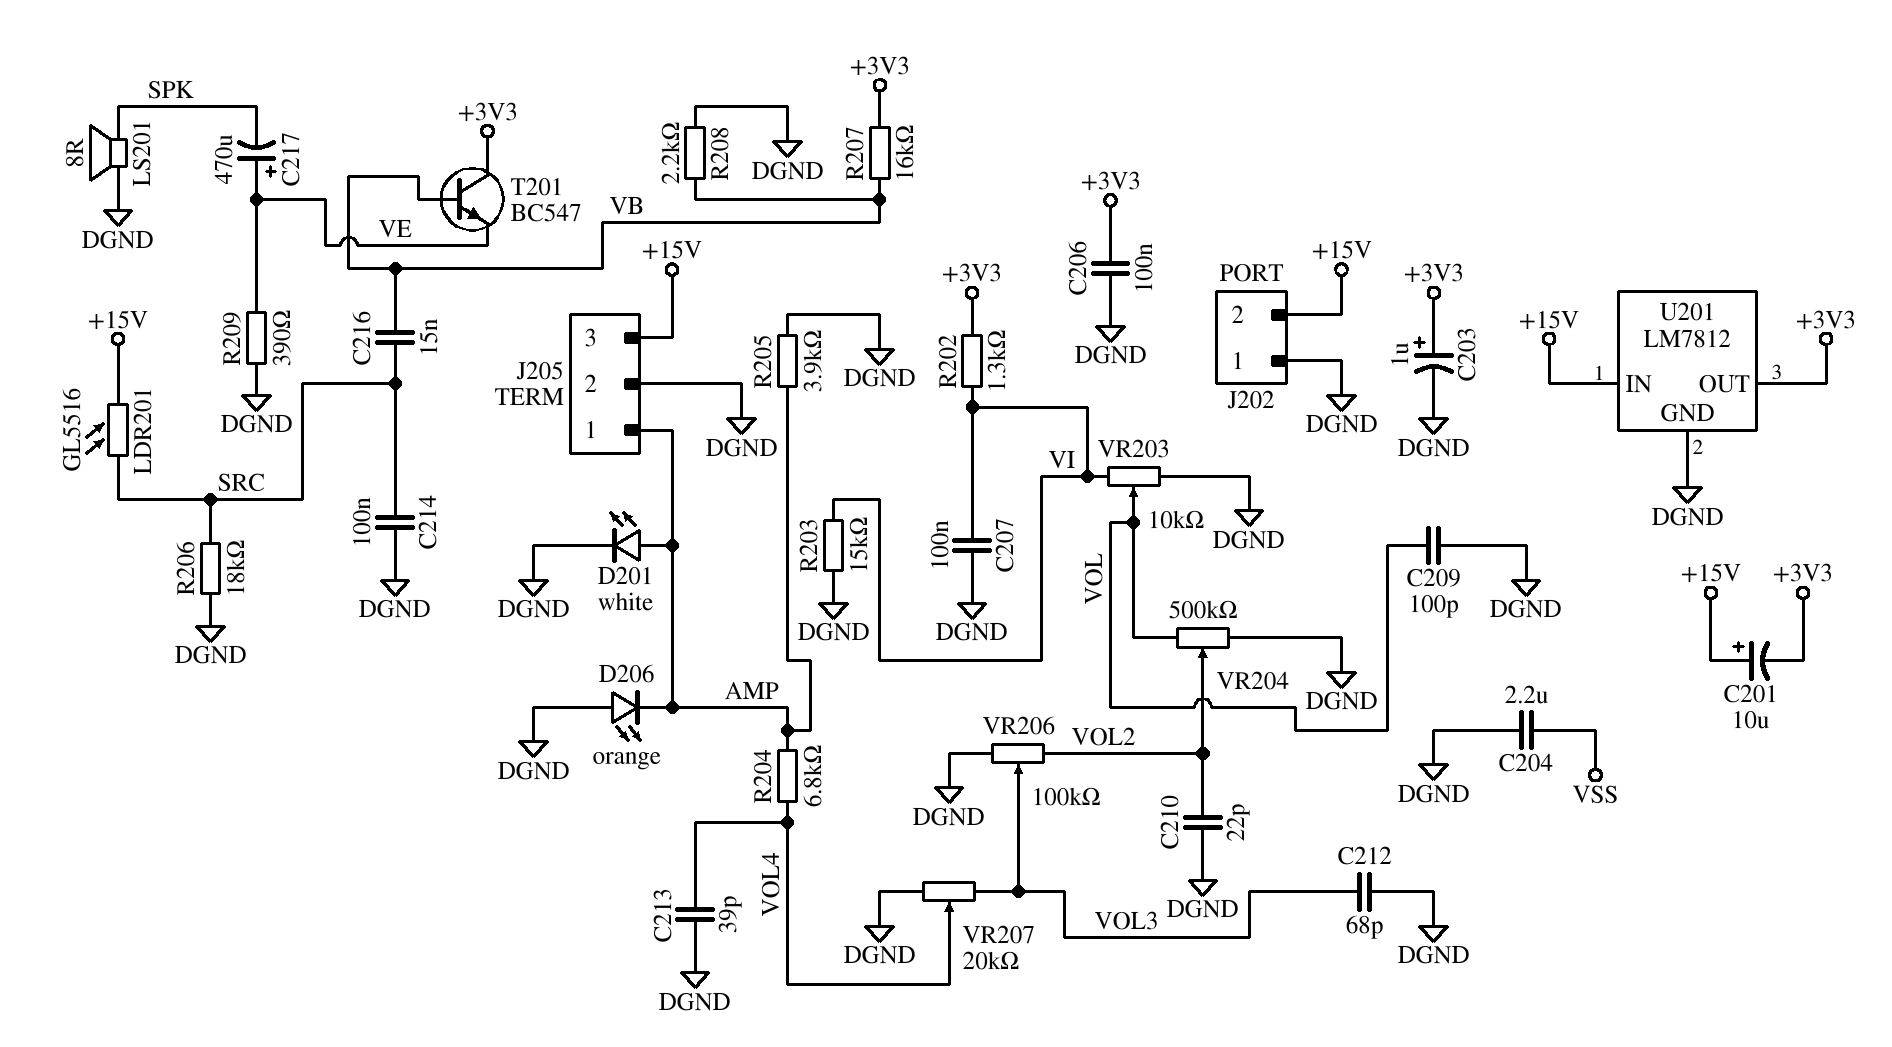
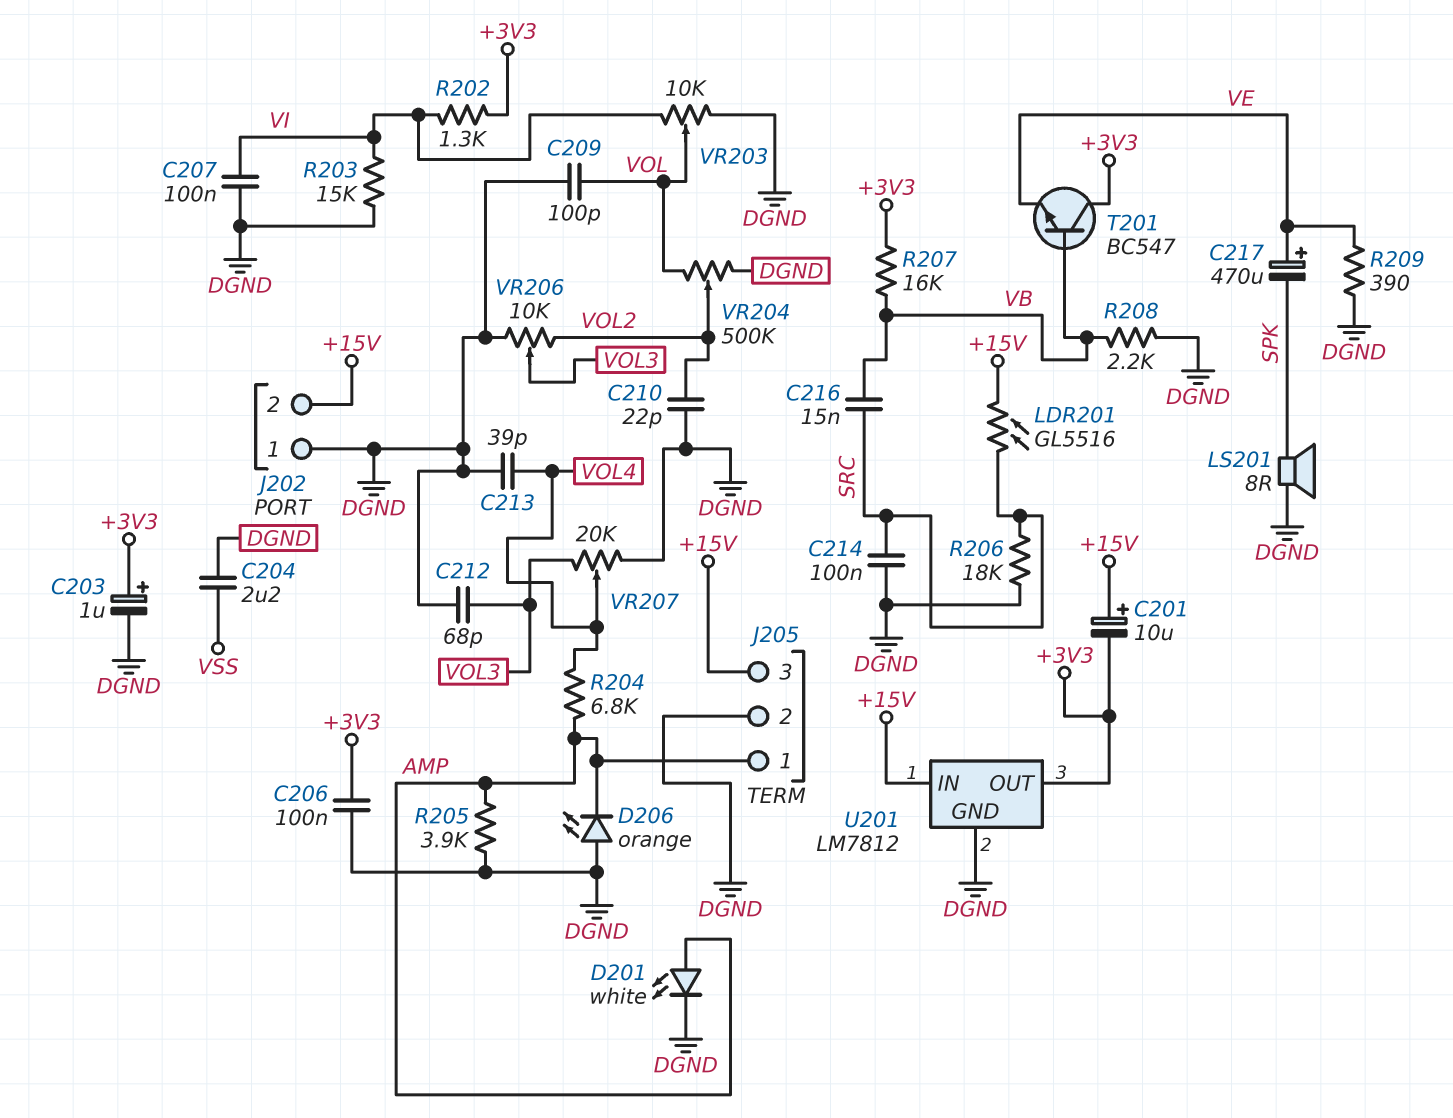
VR206: 100k (DGND, VOL2, wiper VOL3) -> 10k (DGND, VOL2, wiper VOL3)

